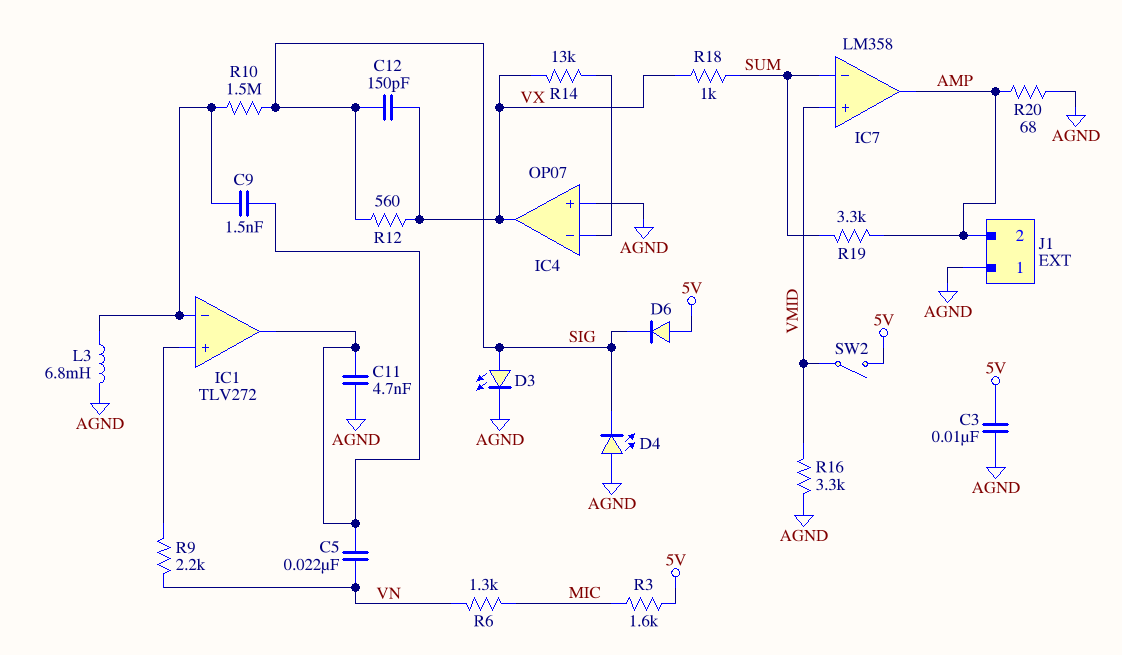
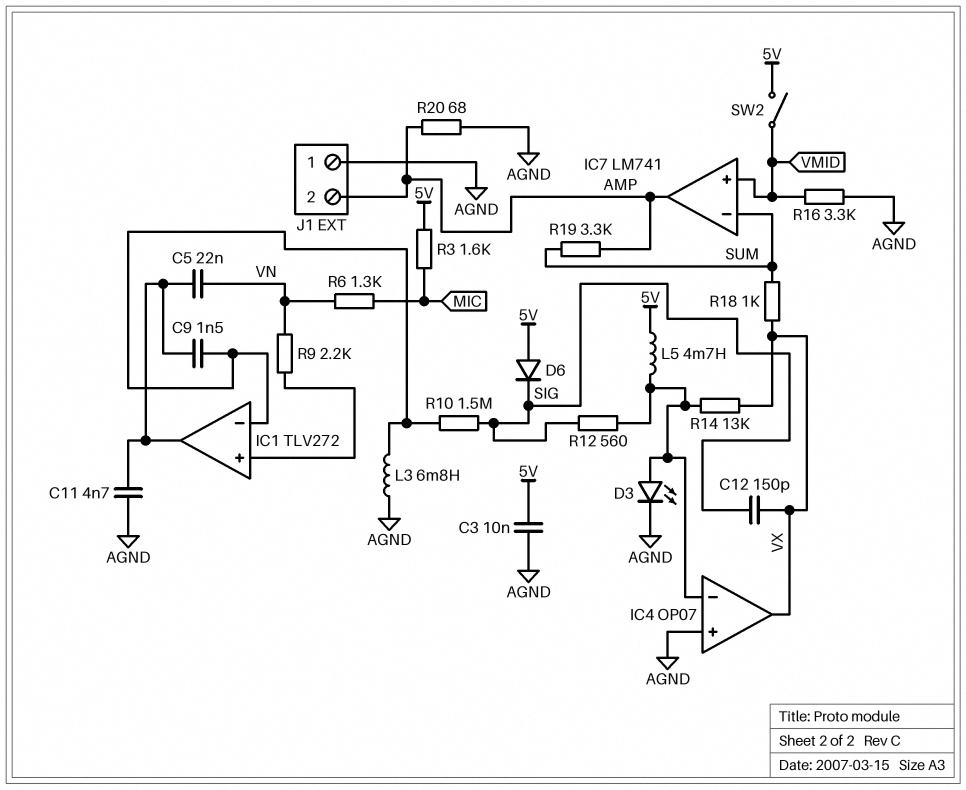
D3: LED (A SIG, K AGND) -> LED (A IC4/in-, K AGND)
D4: LED (A AGND, K SIG) -> none
IC7: LM358 -> LM741
L5: none -> 4.7mH (5V, IC4/in-)
R12: 560 (SIG, VX) -> 560 (IC4/in-, SIG)

